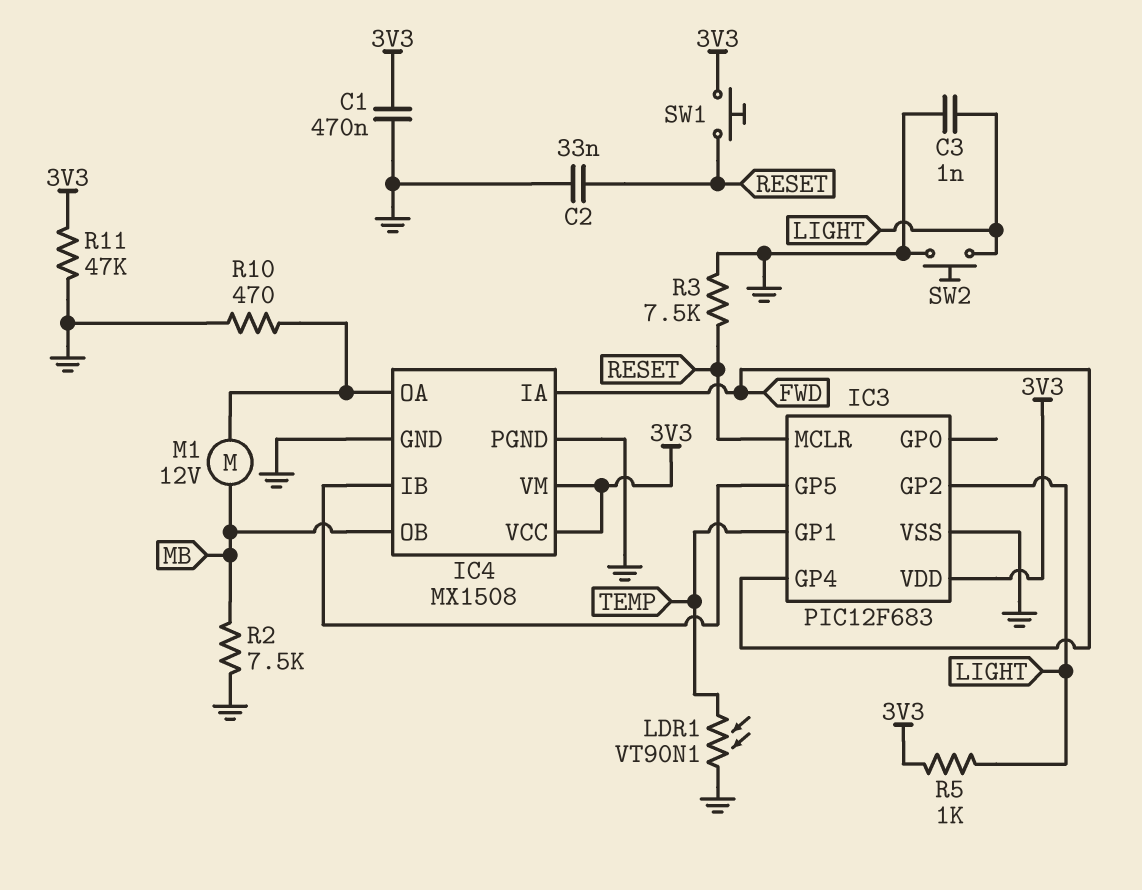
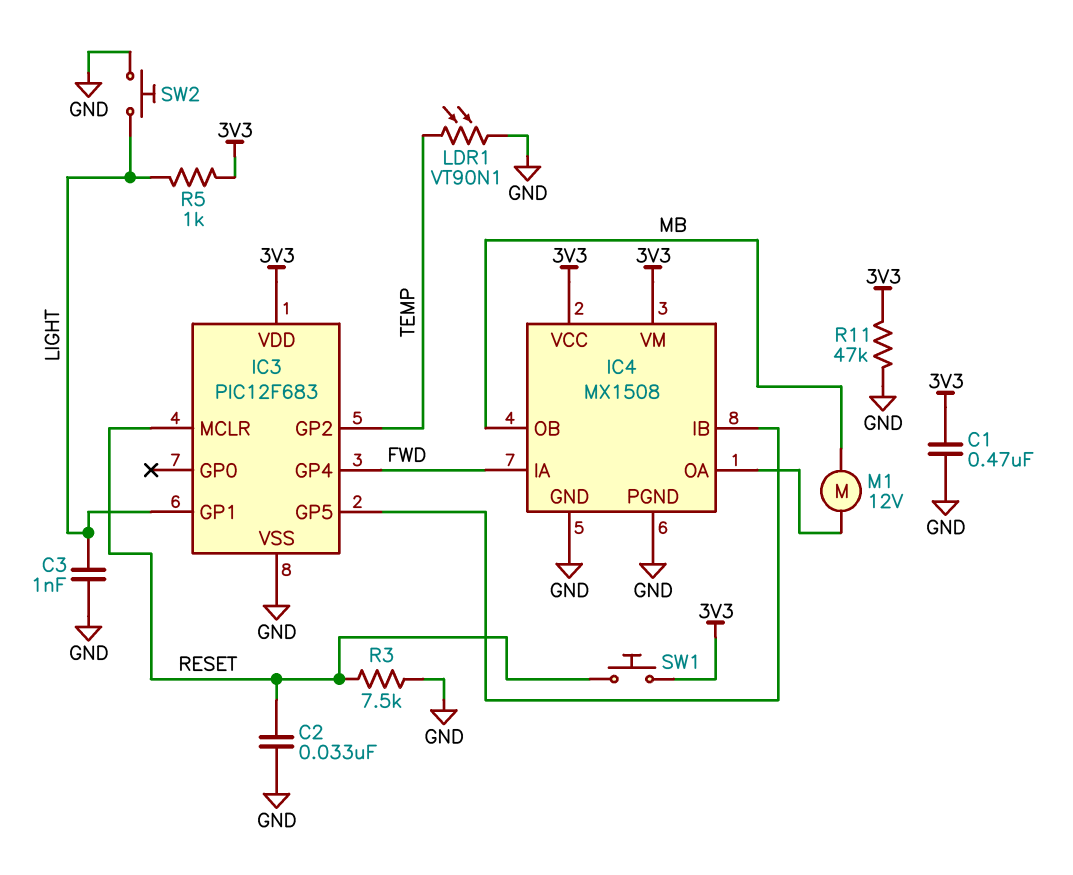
IC3 pin GP1: TEMP -> LIGHT
IC3 pin GP2: LIGHT -> TEMP
R2: 7.5k (GND, MB) -> none
R10: 470 (GND, IC4/OA) -> none

